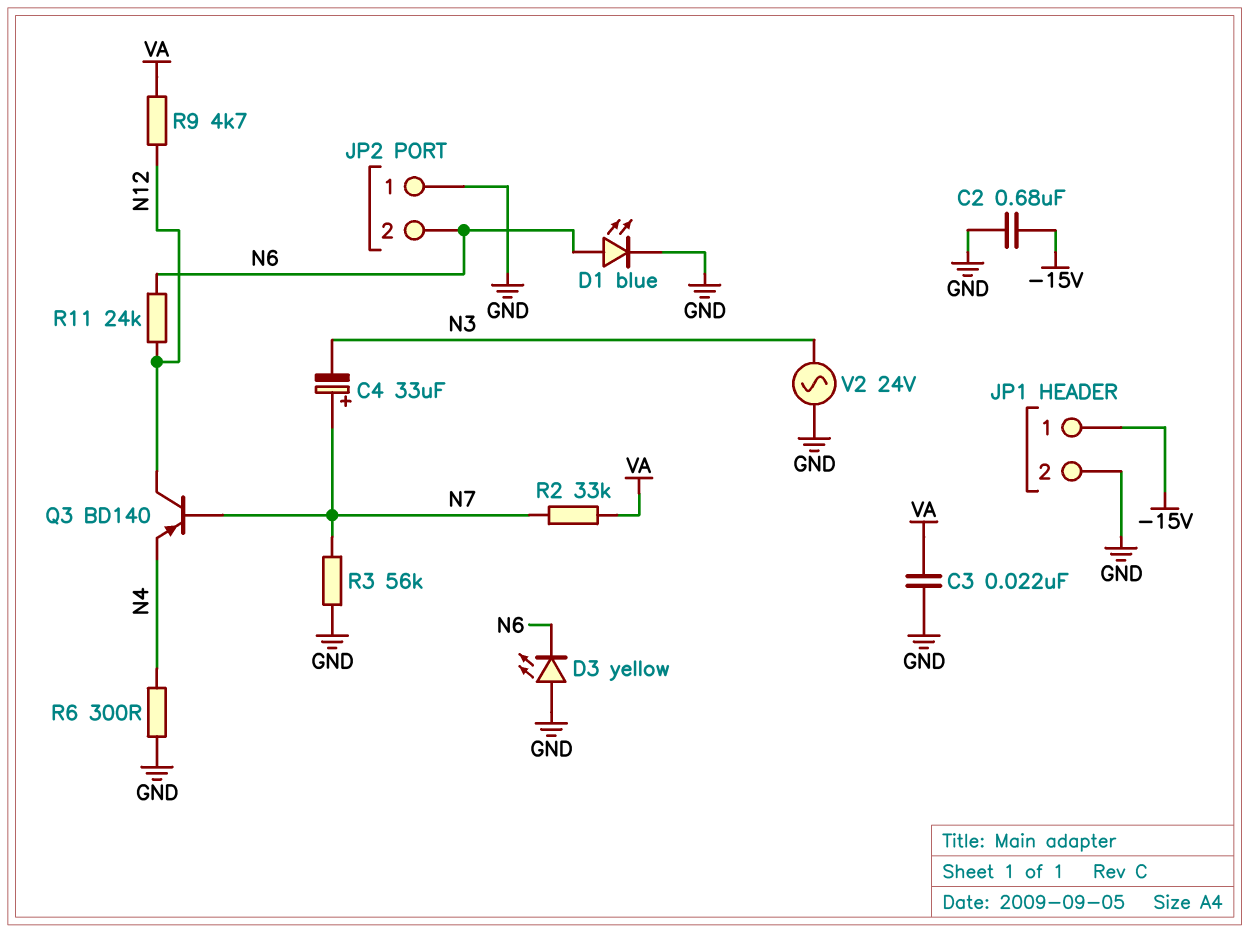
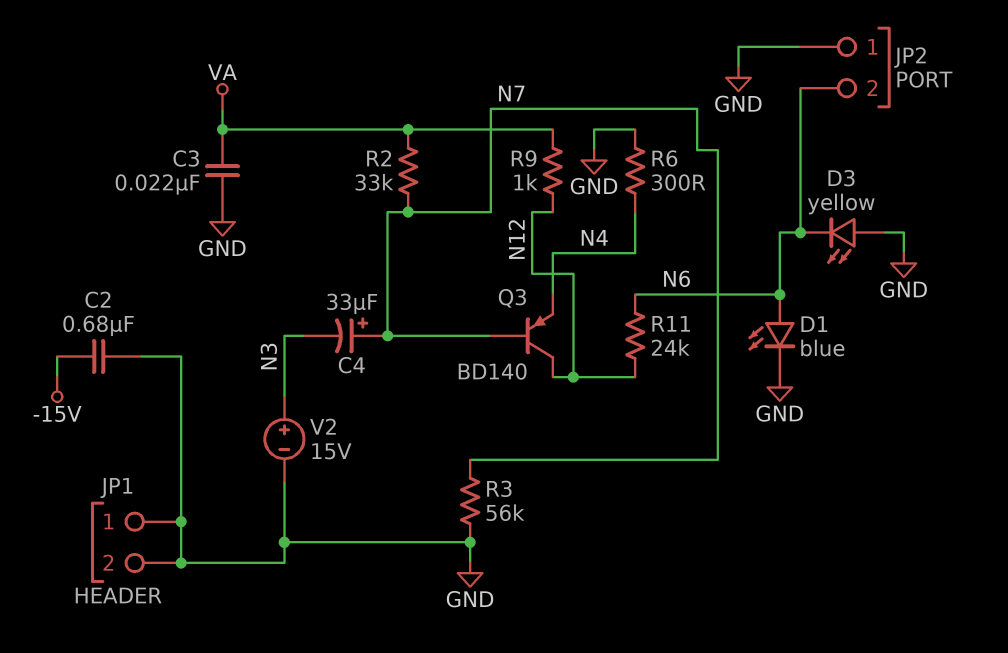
JP1 pin 1: -15V -> GND
R9: 4.7k (N12, VA) -> 1k (N12, VA)
V2: AC 24V (GND, N3) -> 15V (plus N3, minus GND)

